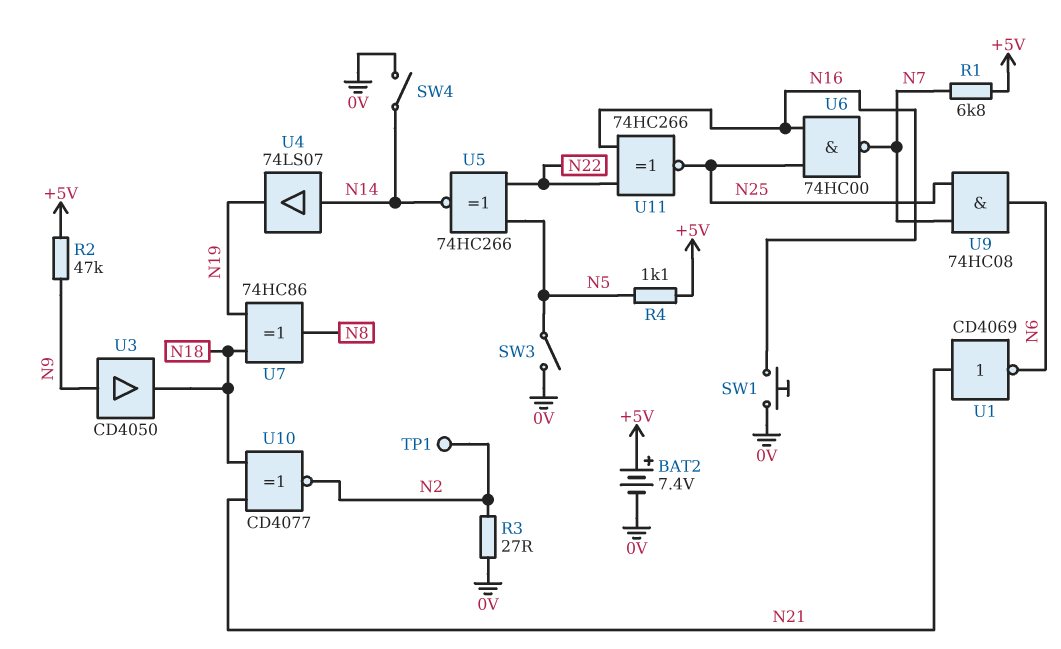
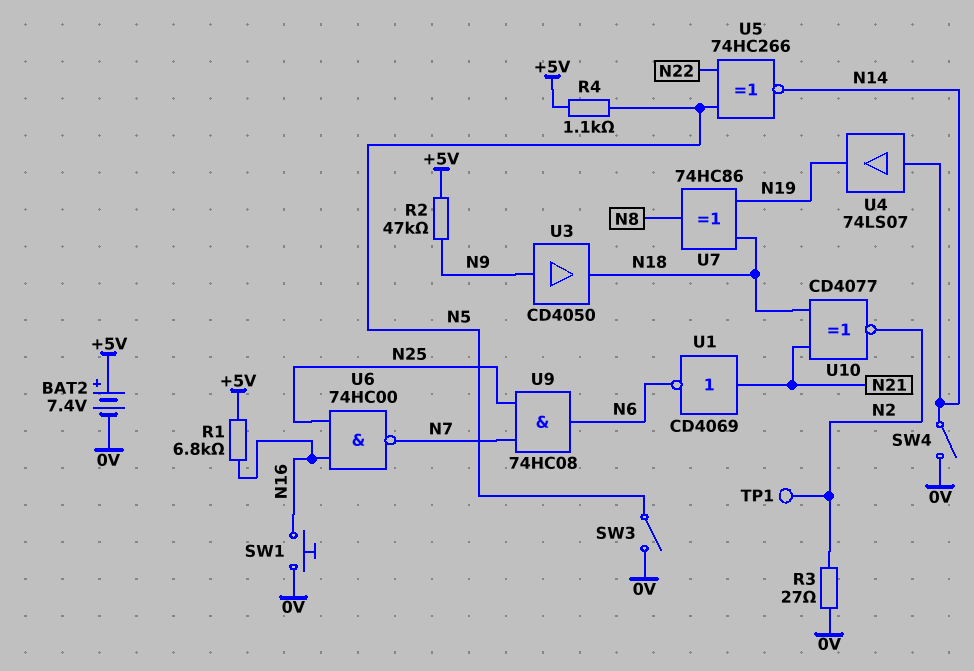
R1: 6.8k (+5V, N7) -> 6.8k (+5V, N16)
U11: XNOR 74HC266 (in N16, in N22, out N25) -> none

